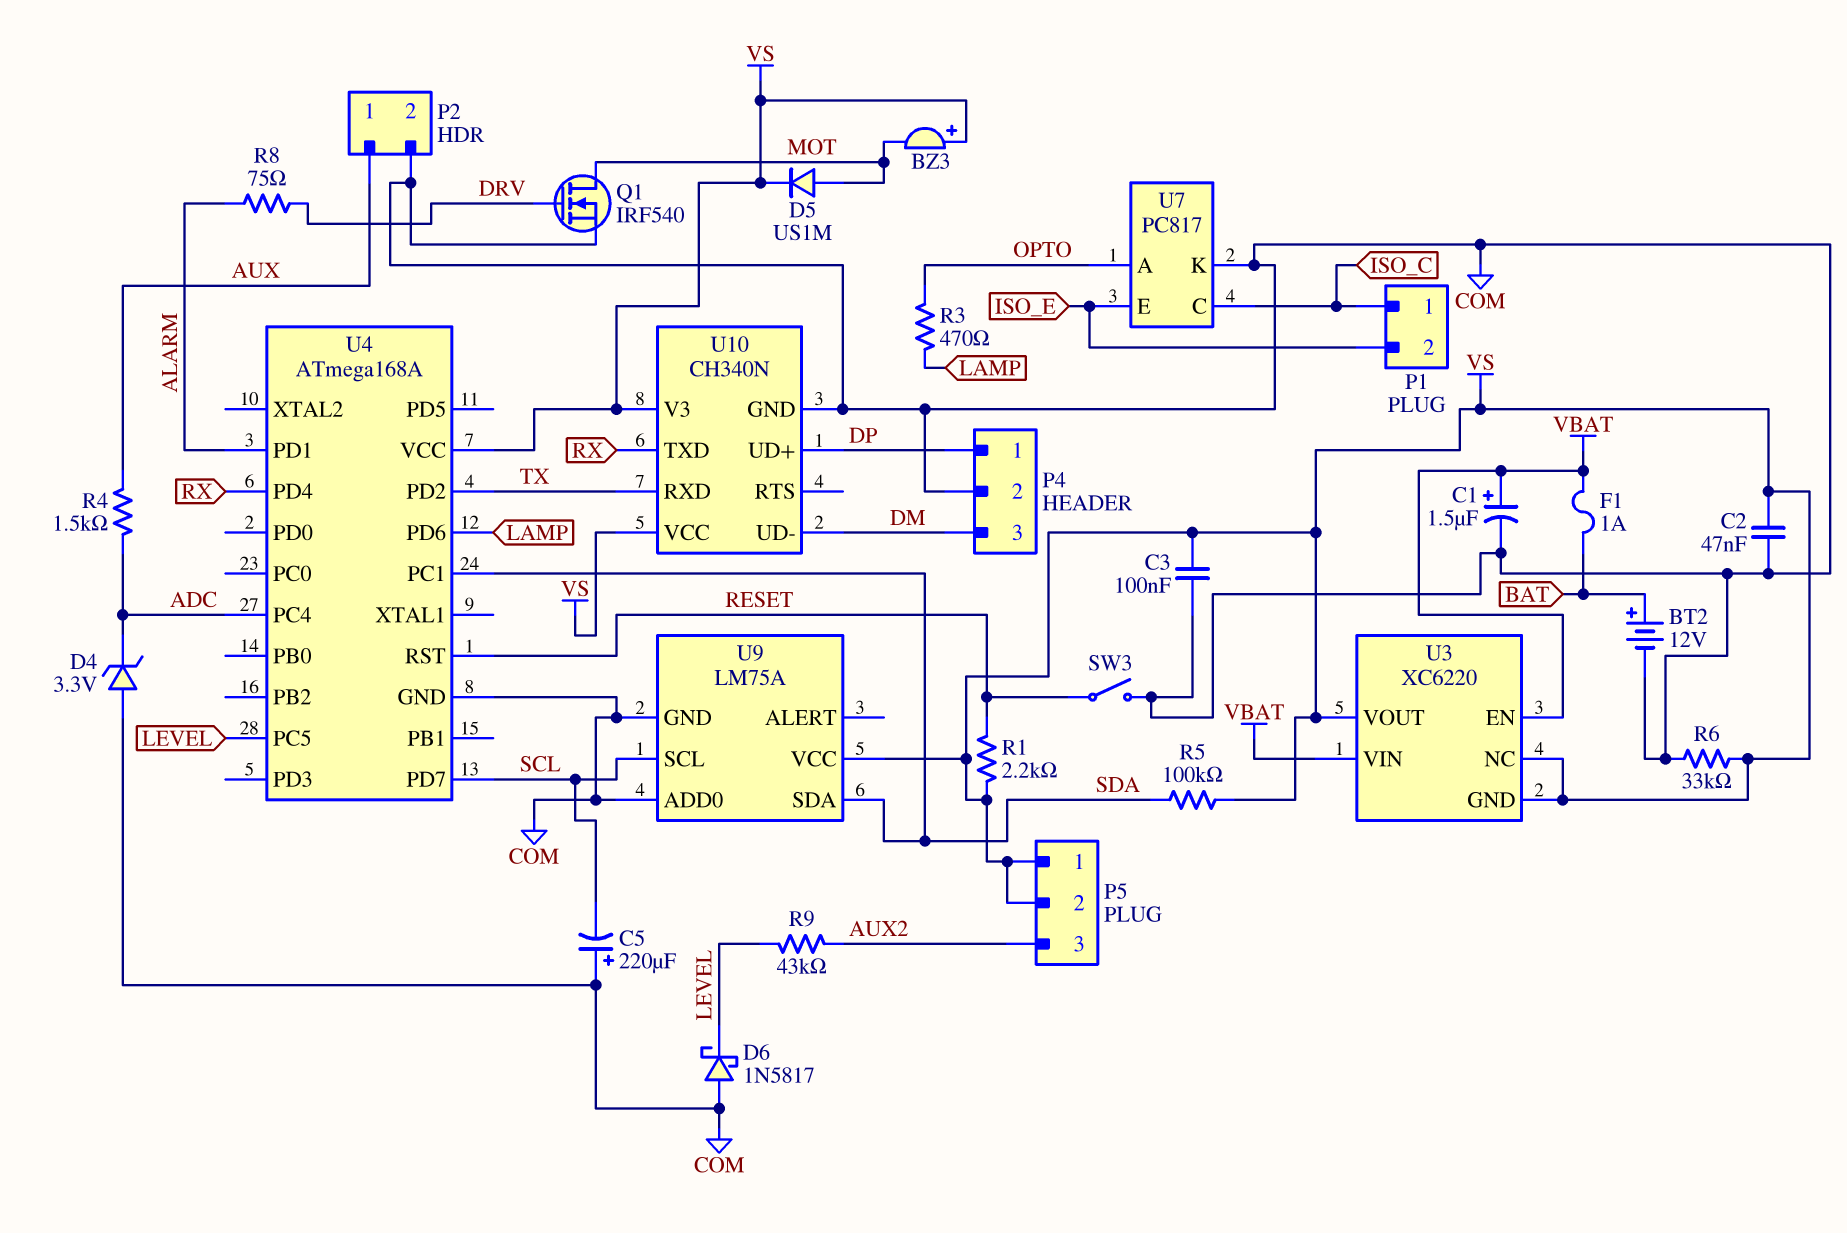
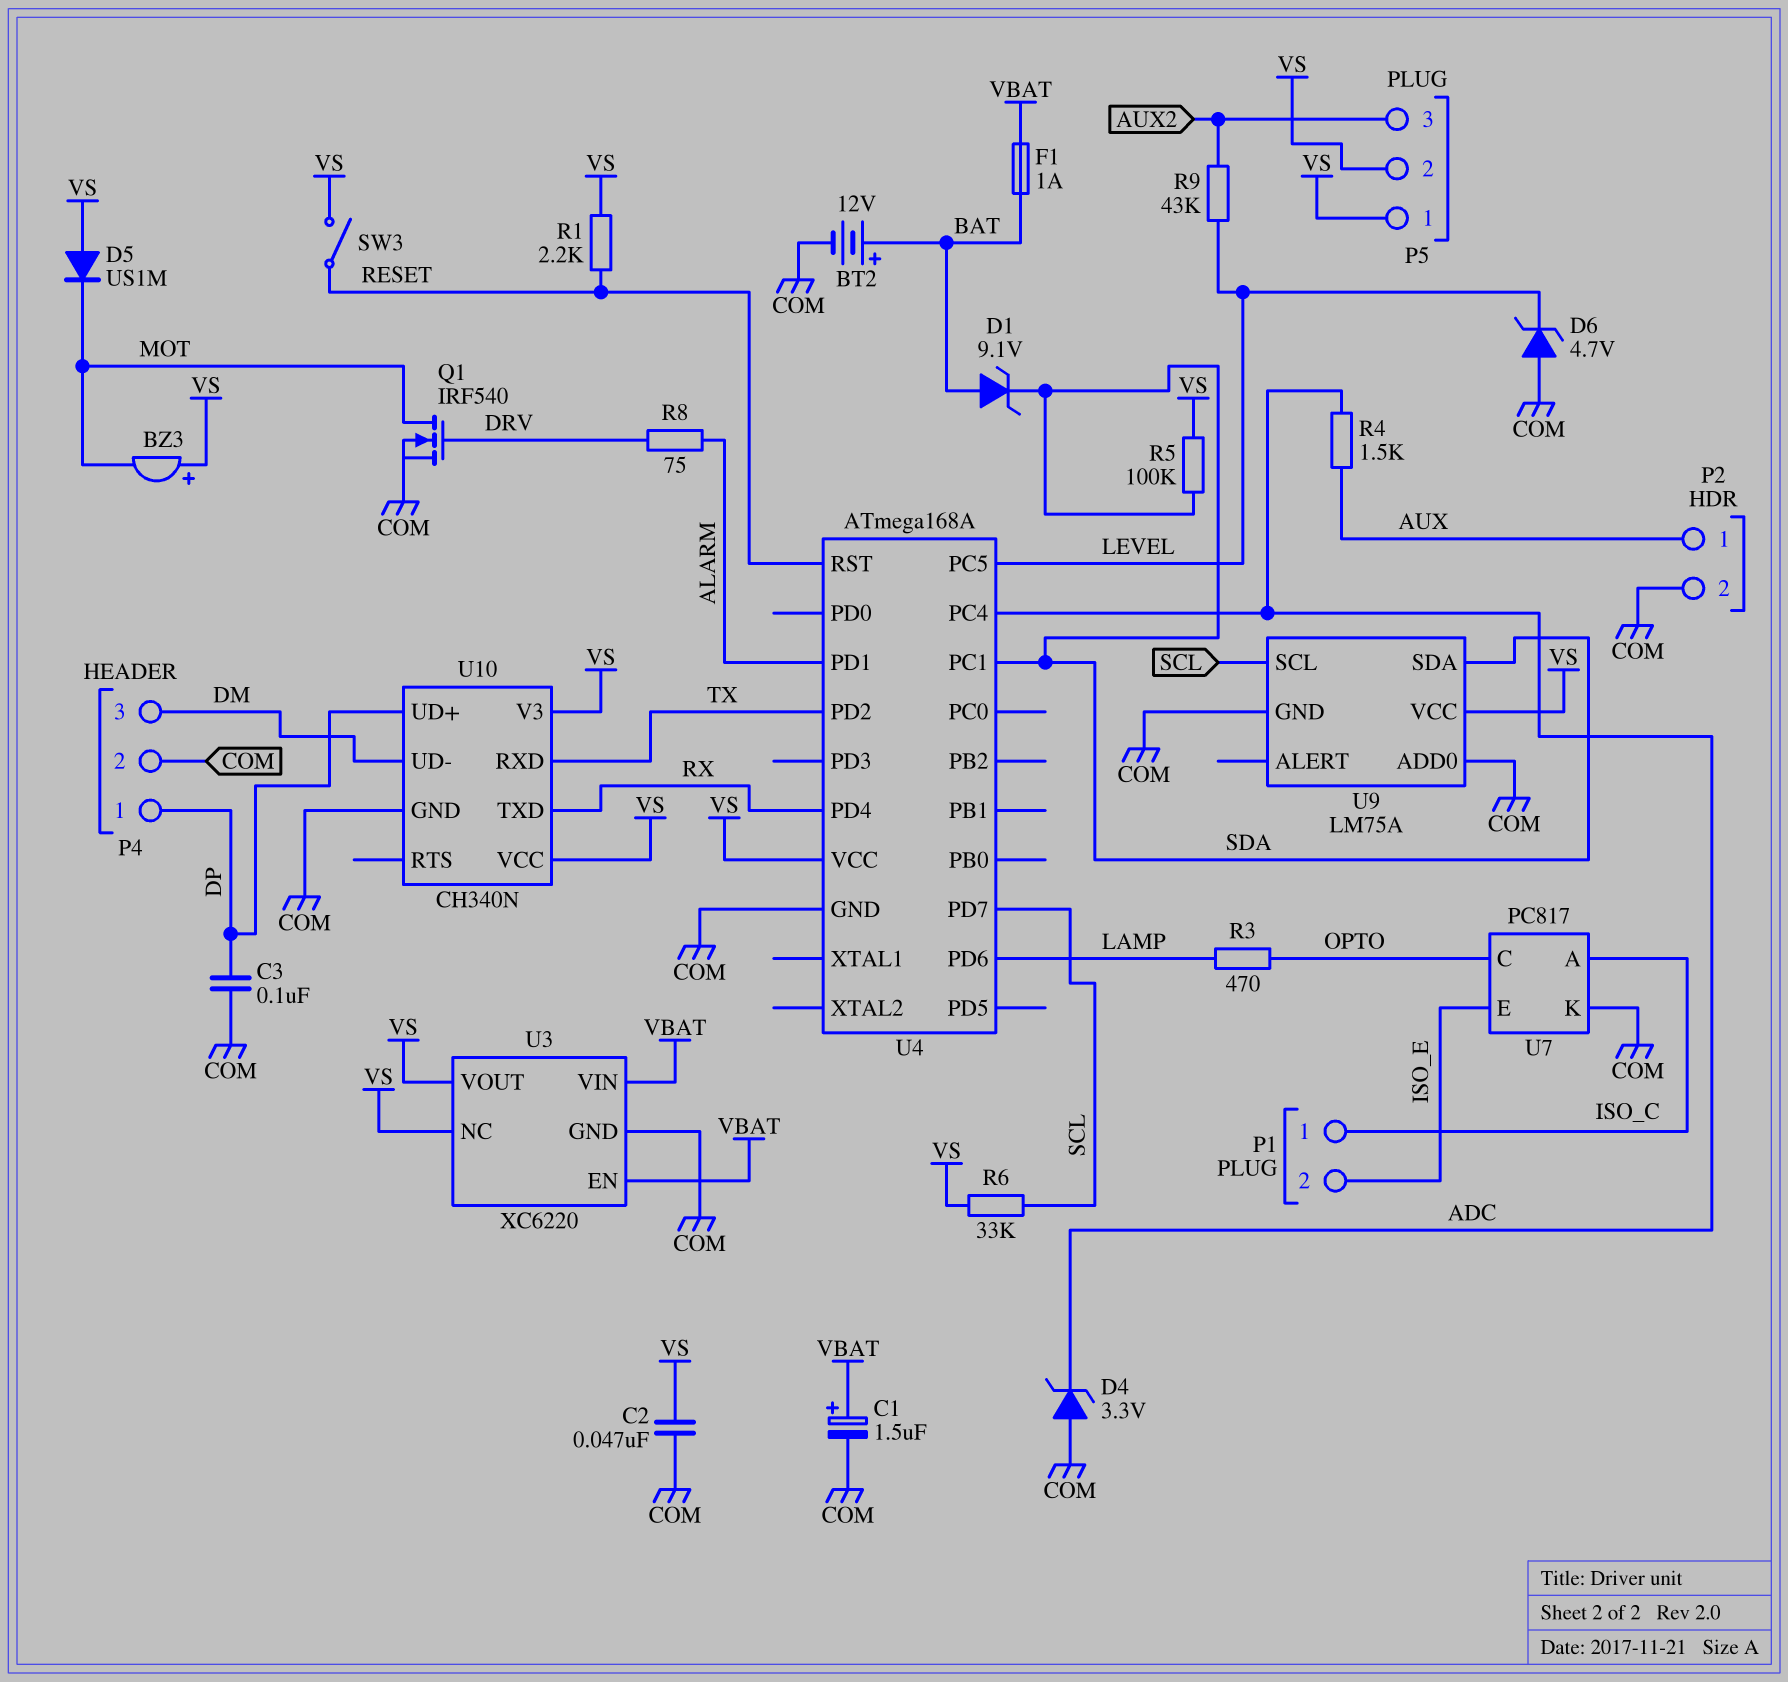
C3: 100nF (COM, VS) -> 100nF (COM, DP)
C5: 220uF (plus COM, minus SCL) -> none
D1: none -> zener 9.1V (A BAT, K SDA)
D5: diode US1M (A MOT, K VS) -> diode US1M (A VS, K MOT)
D6: schottky 1N5817 (A COM, K LEVEL) -> zener 4.7V (A COM, K LEVEL)
R6: 33k (COM, VS) -> 33k (SCL, VS)
SW3: switch (COM, RESET) -> switch (RESET, VS)
U3 pin GND: VS -> COM
U7 pin A: OPTO -> ISO_C
U7 pin C: ISO_C -> OPTO

